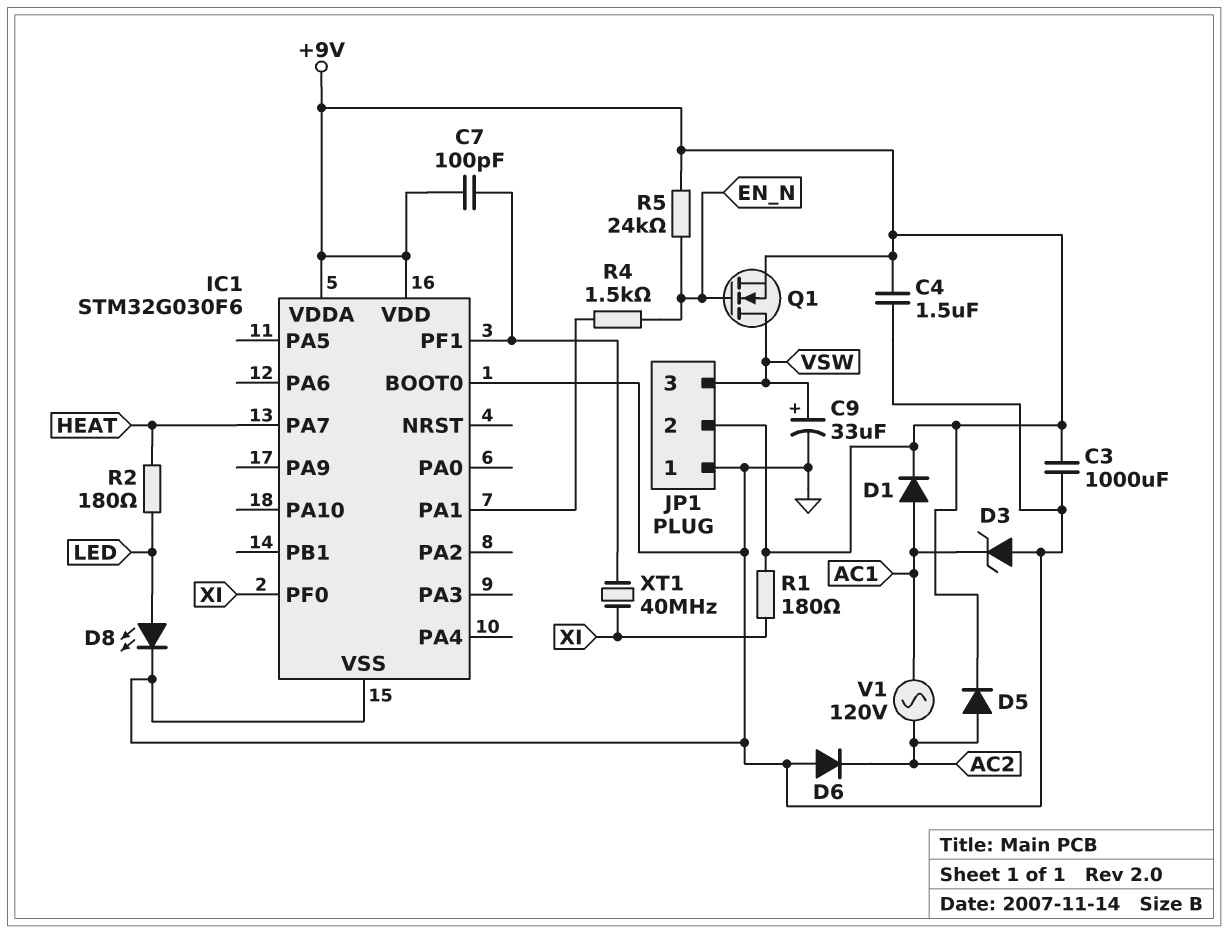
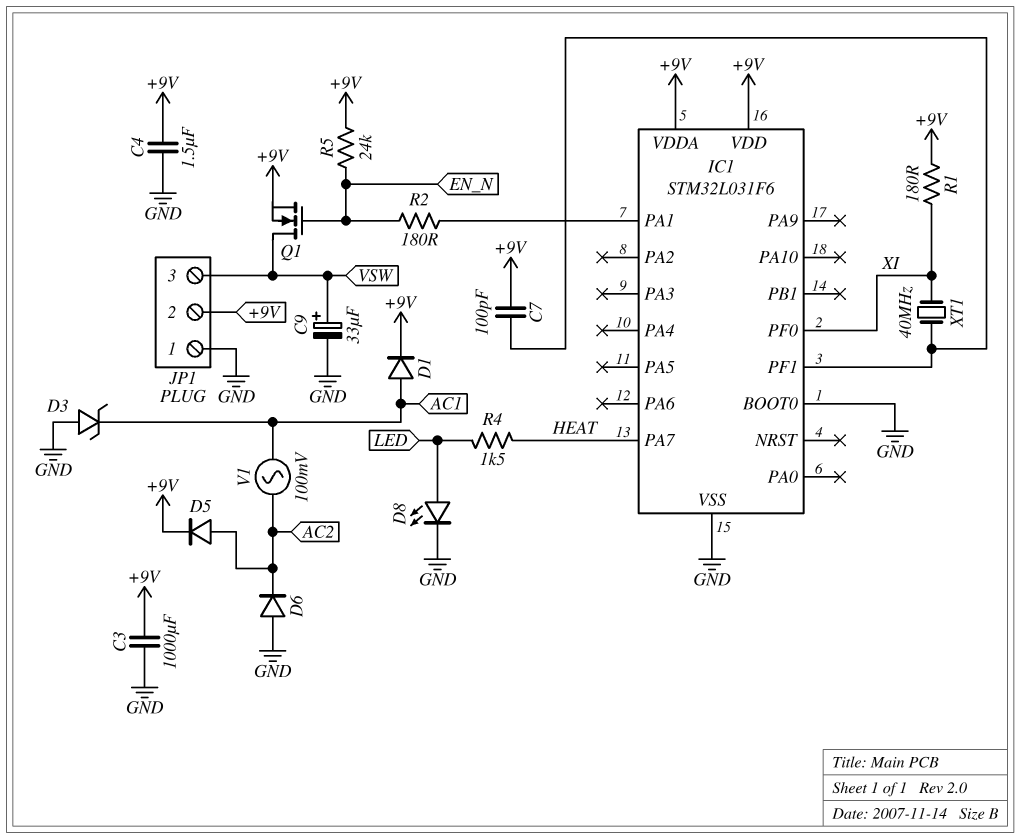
IC1: STM32G030F6 -> STM32L031F6
R2: 180 (HEAT, LED) -> 180 (EN_N, IC1/PA1)
R4: 1.5k (EN_N, IC1/PA1) -> 1.5k (HEAT, LED)
V1: AC 120V (AC1, AC2) -> AC 100mV (AC1, AC2)

